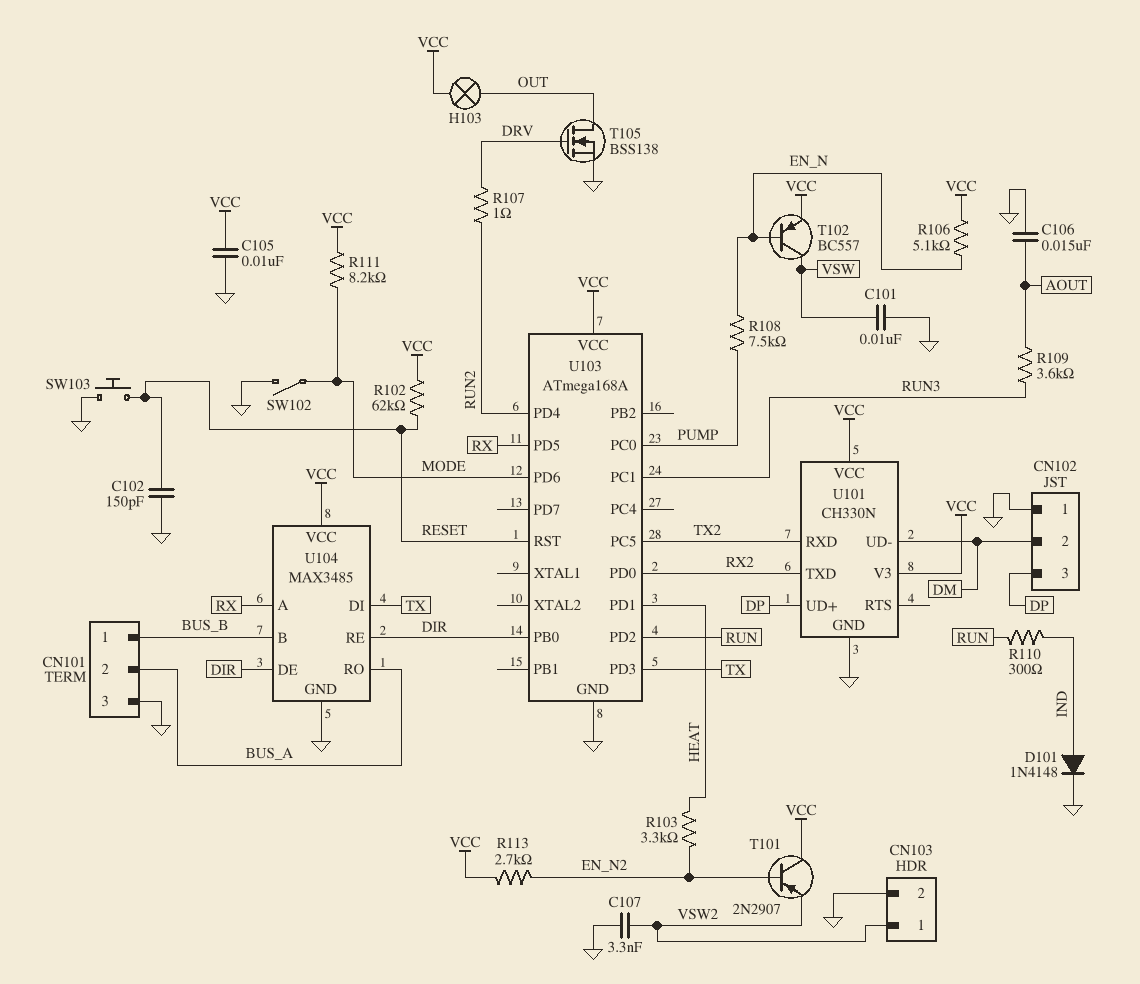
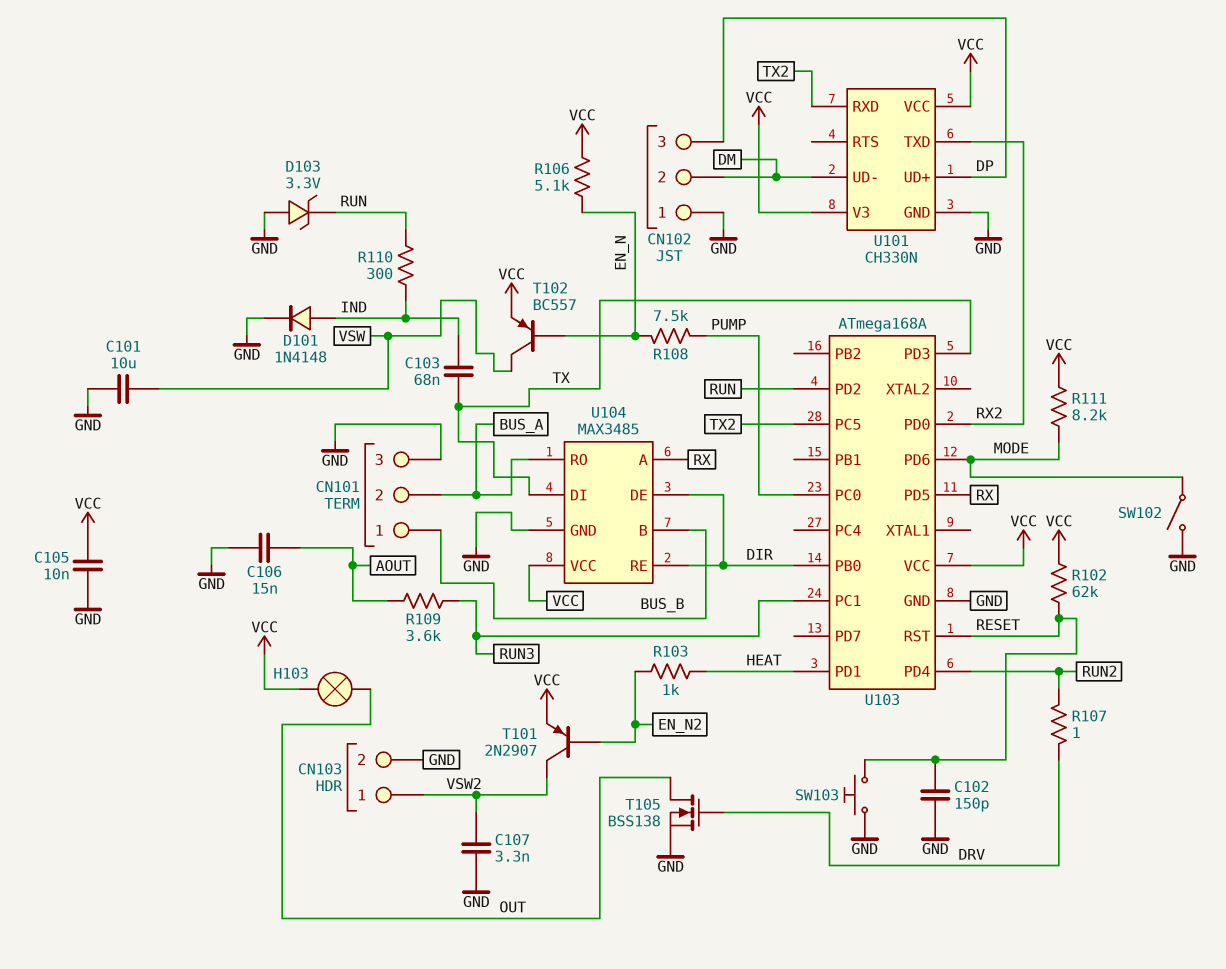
C101: 10nF (GND, VSW) -> 10uF (GND, VSW)
C103: none -> 68nF (IND, TX)
D103: none -> zener 3.3V (A GND, K RUN)
R103: 3.3k (EN_N2, HEAT) -> 1k (EN_N2, HEAT)
R113: 2.7k (EN_N2, VCC) -> none
T101: PNP 2N2907 (B EN_N2, C VCC, E VSW2) -> PNP 2N2907 (B EN_N2, C VSW2, E VCC)

